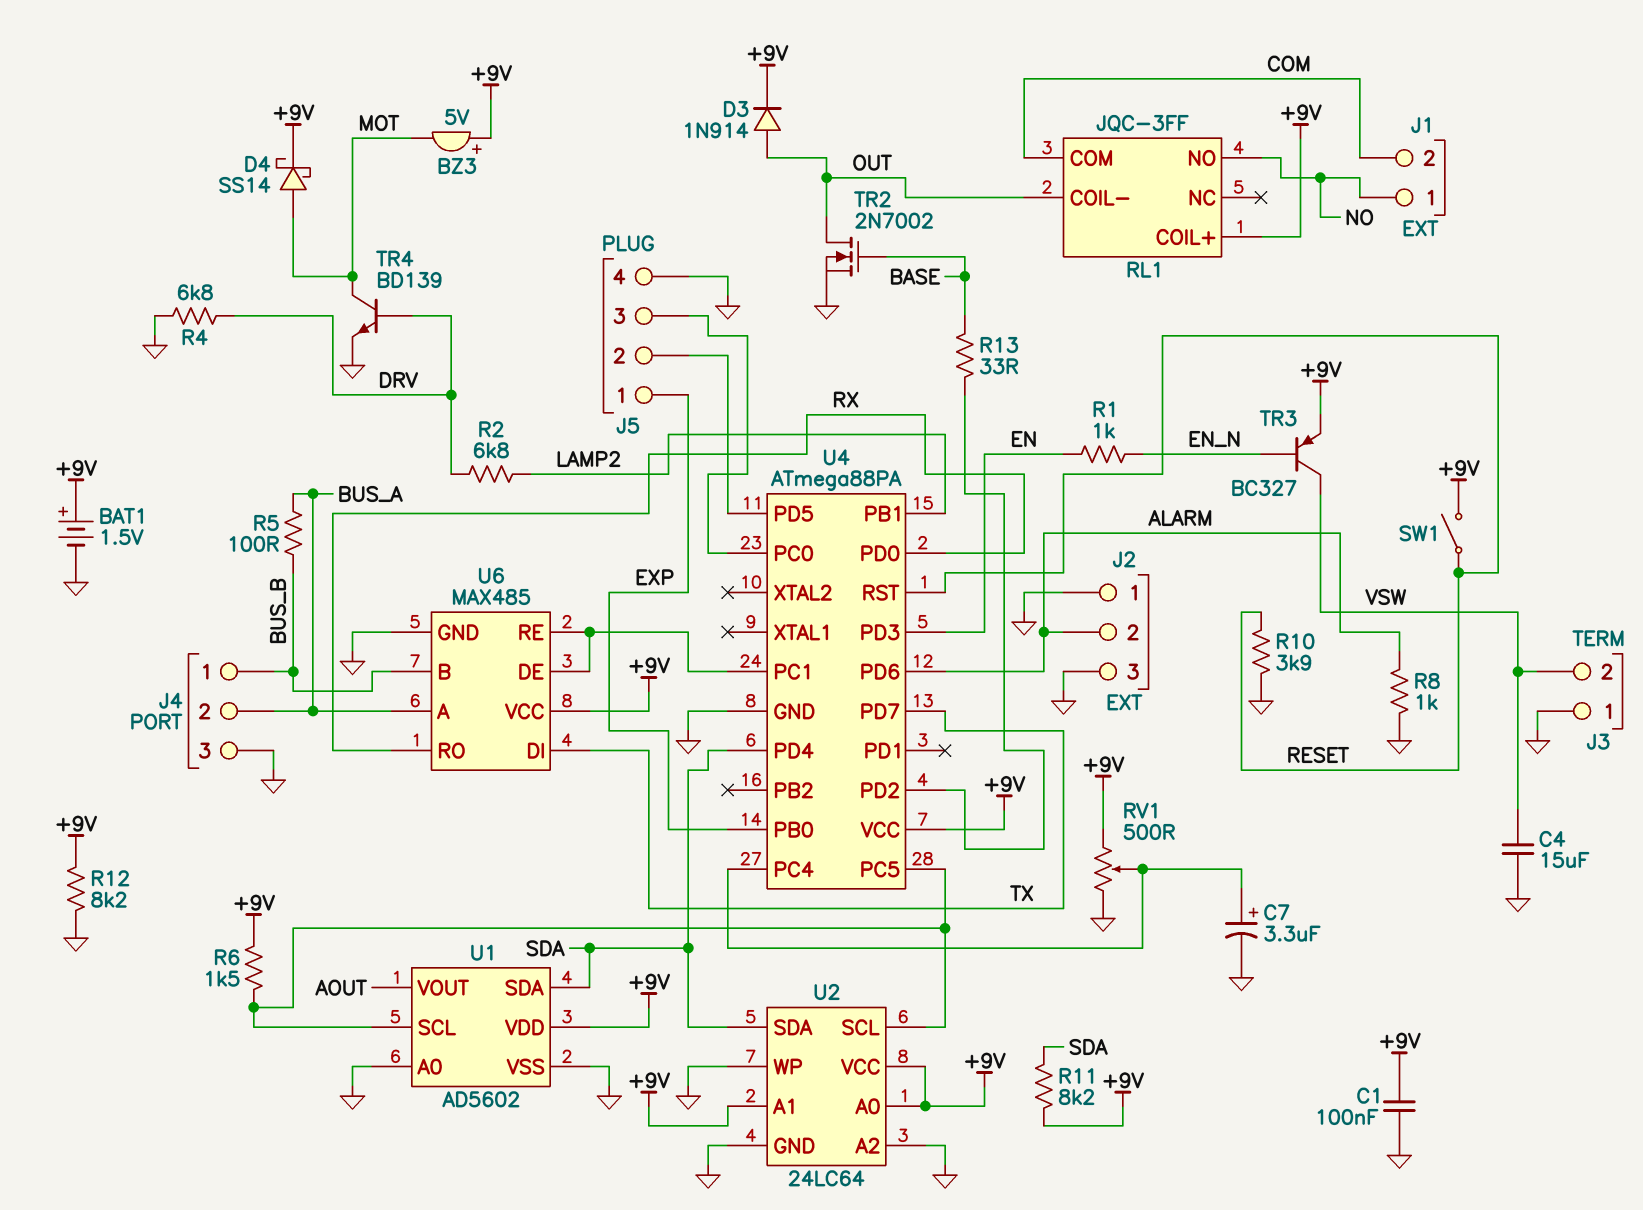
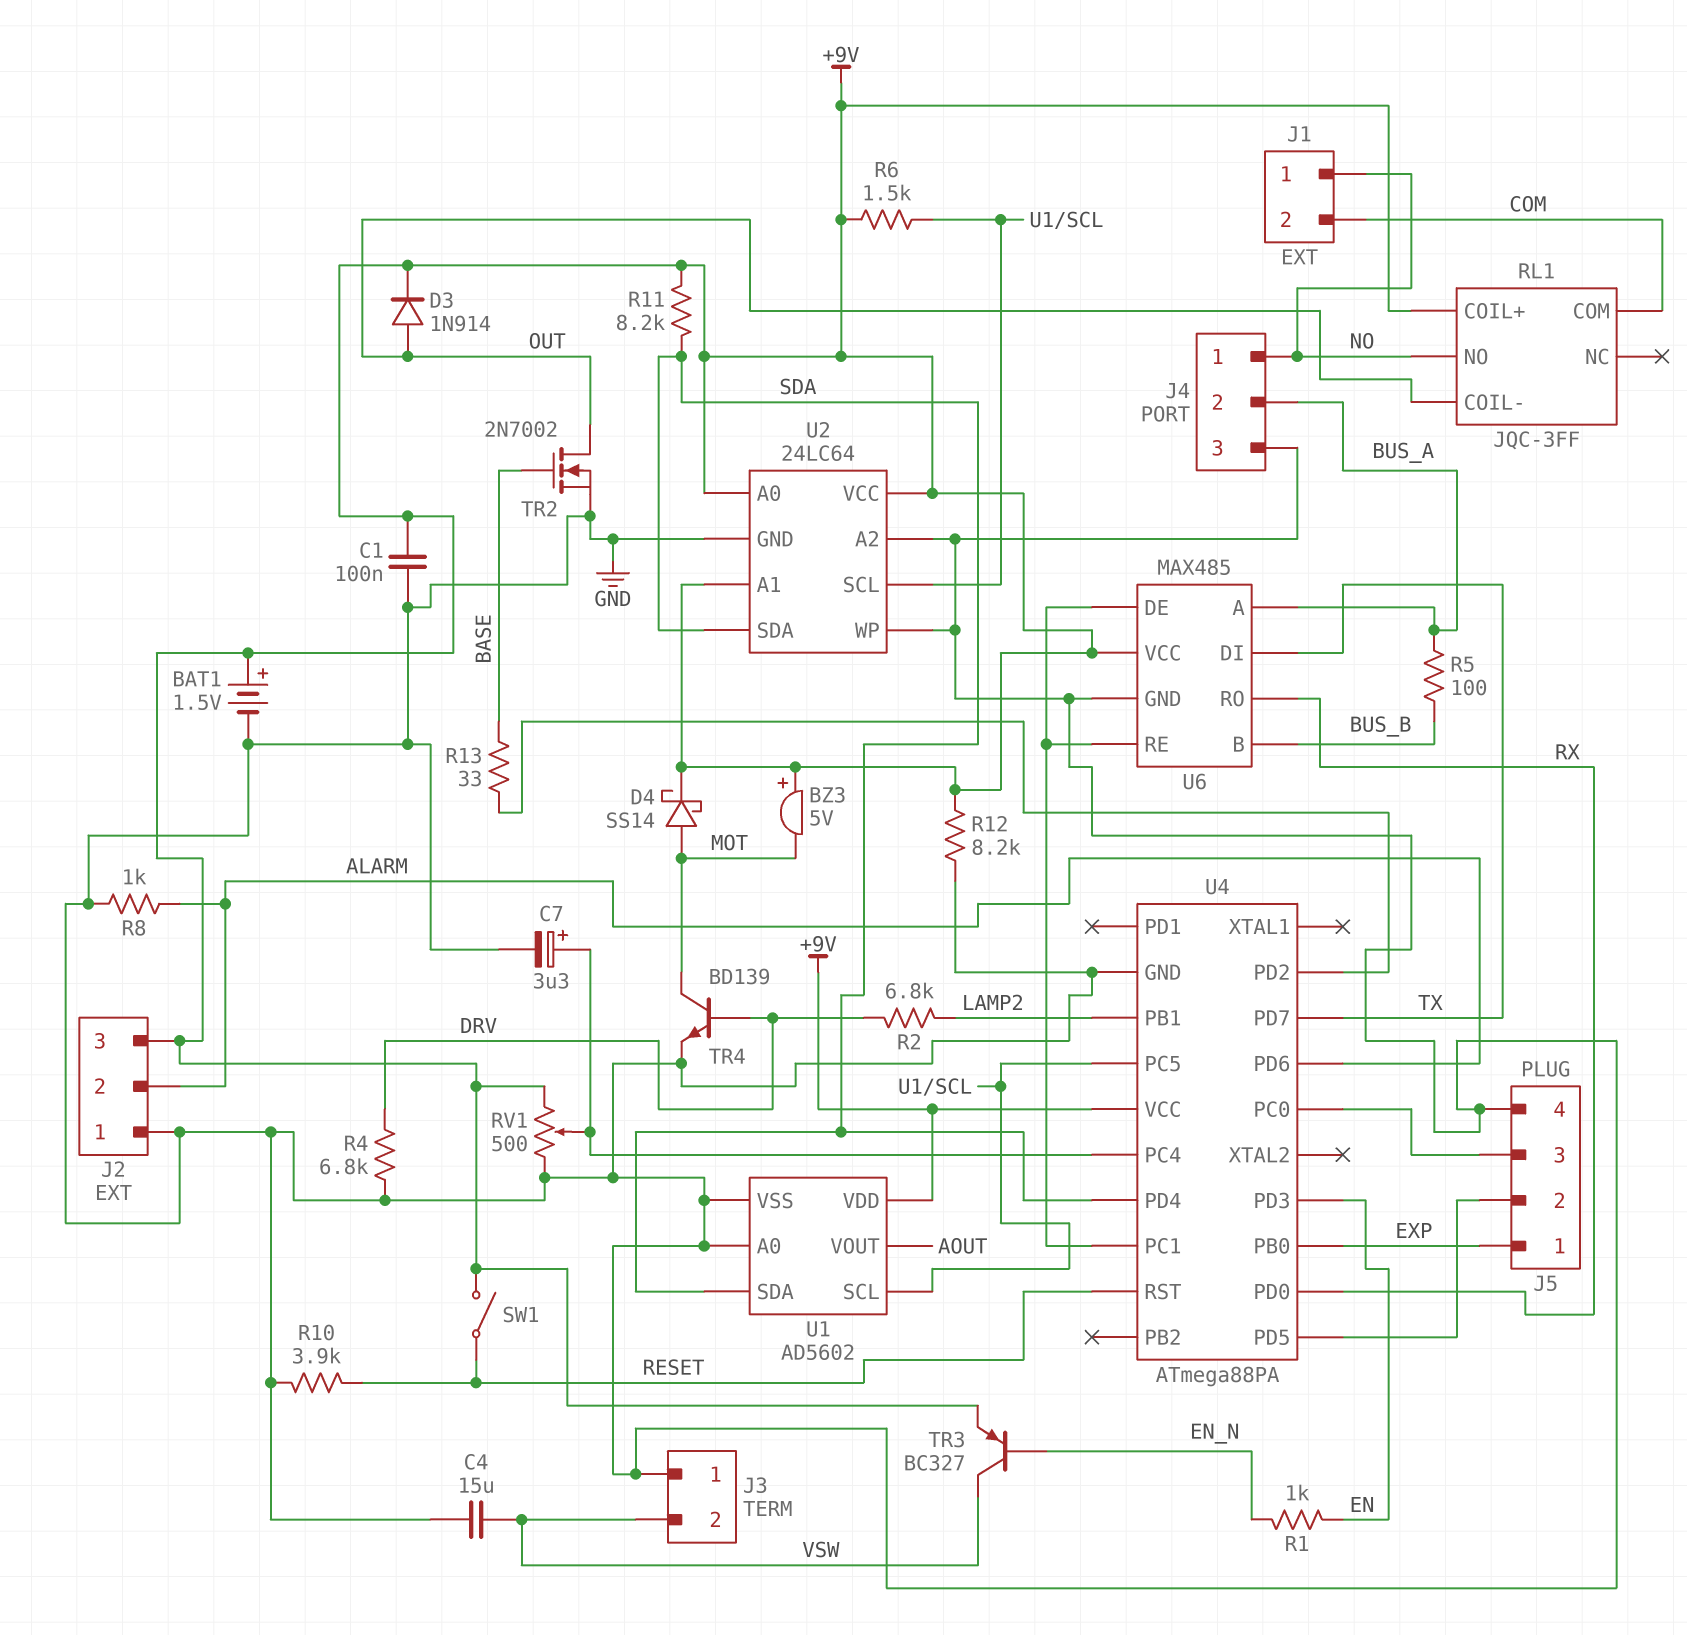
J2 pin 3: GND -> +9V
J4 pin 1: BUS_B -> NO

